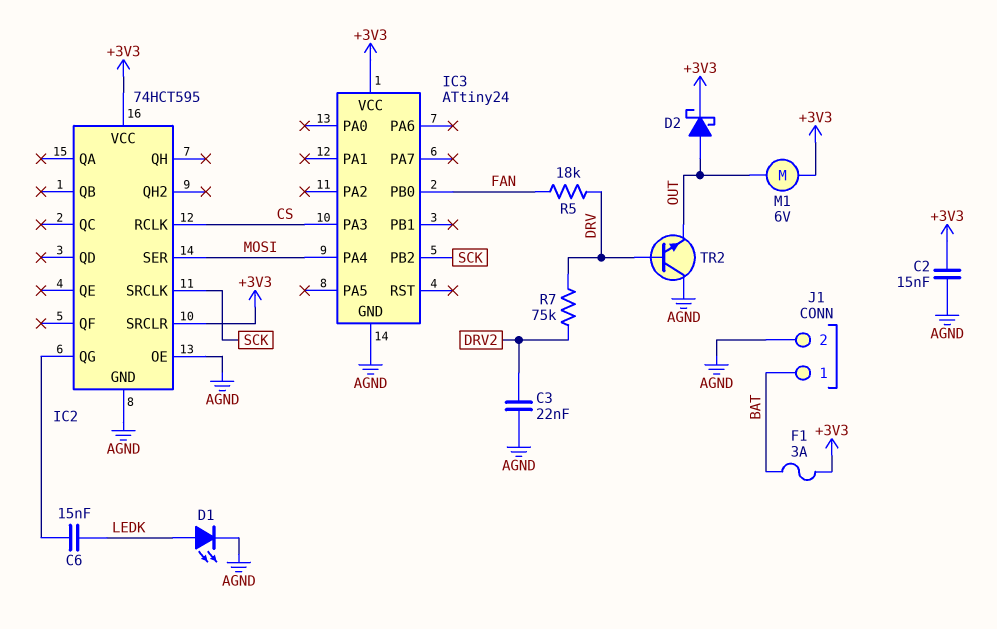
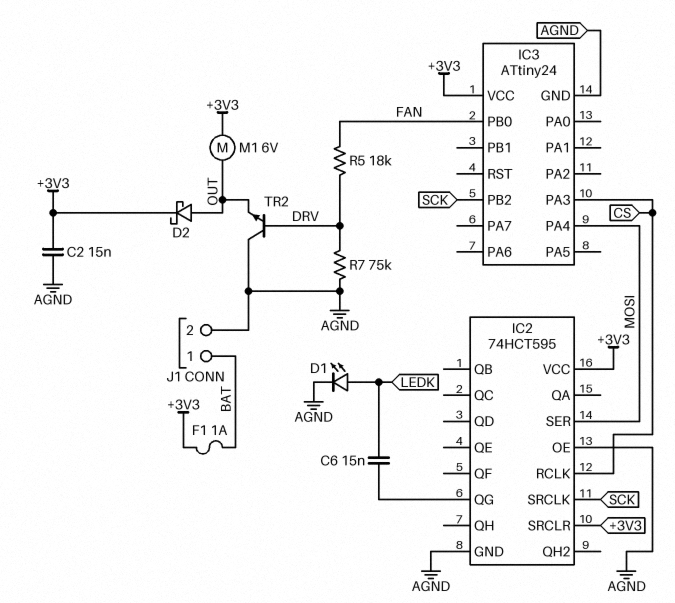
C3: 22nF (AGND, DRV2) -> none
F1: 3A (+3V3, BAT) -> 1A (+3V3, BAT)
R7: 75k (DRV, DRV2) -> 75k (AGND, DRV)

